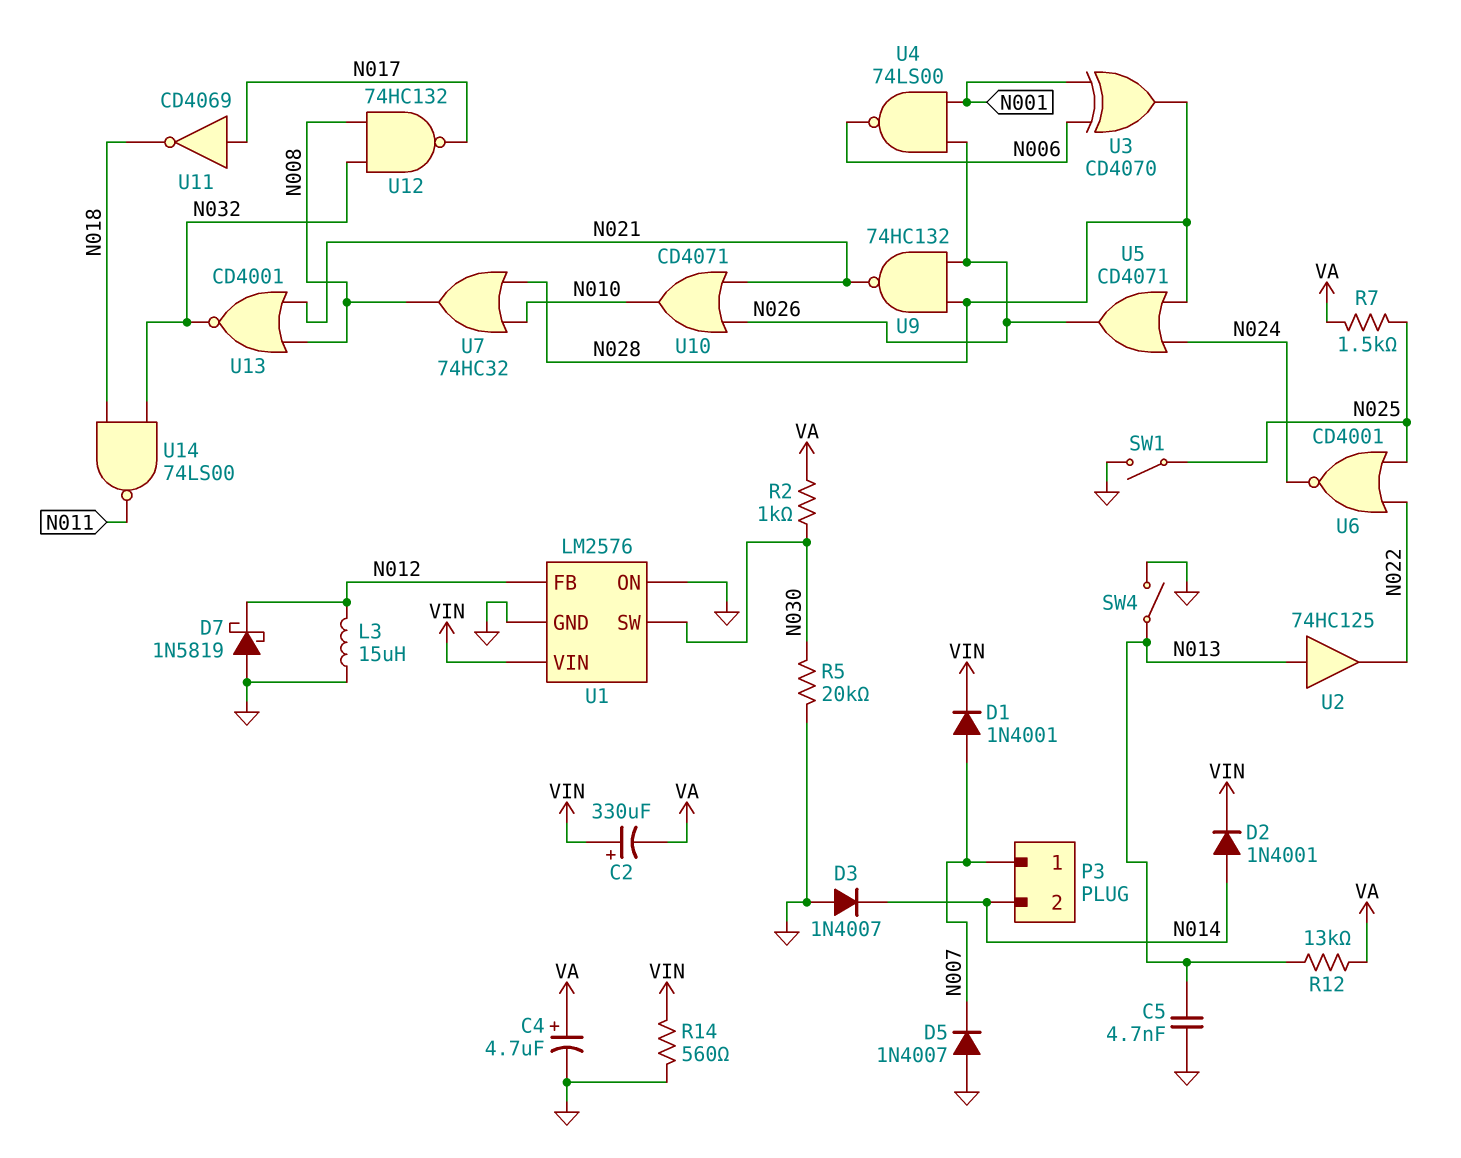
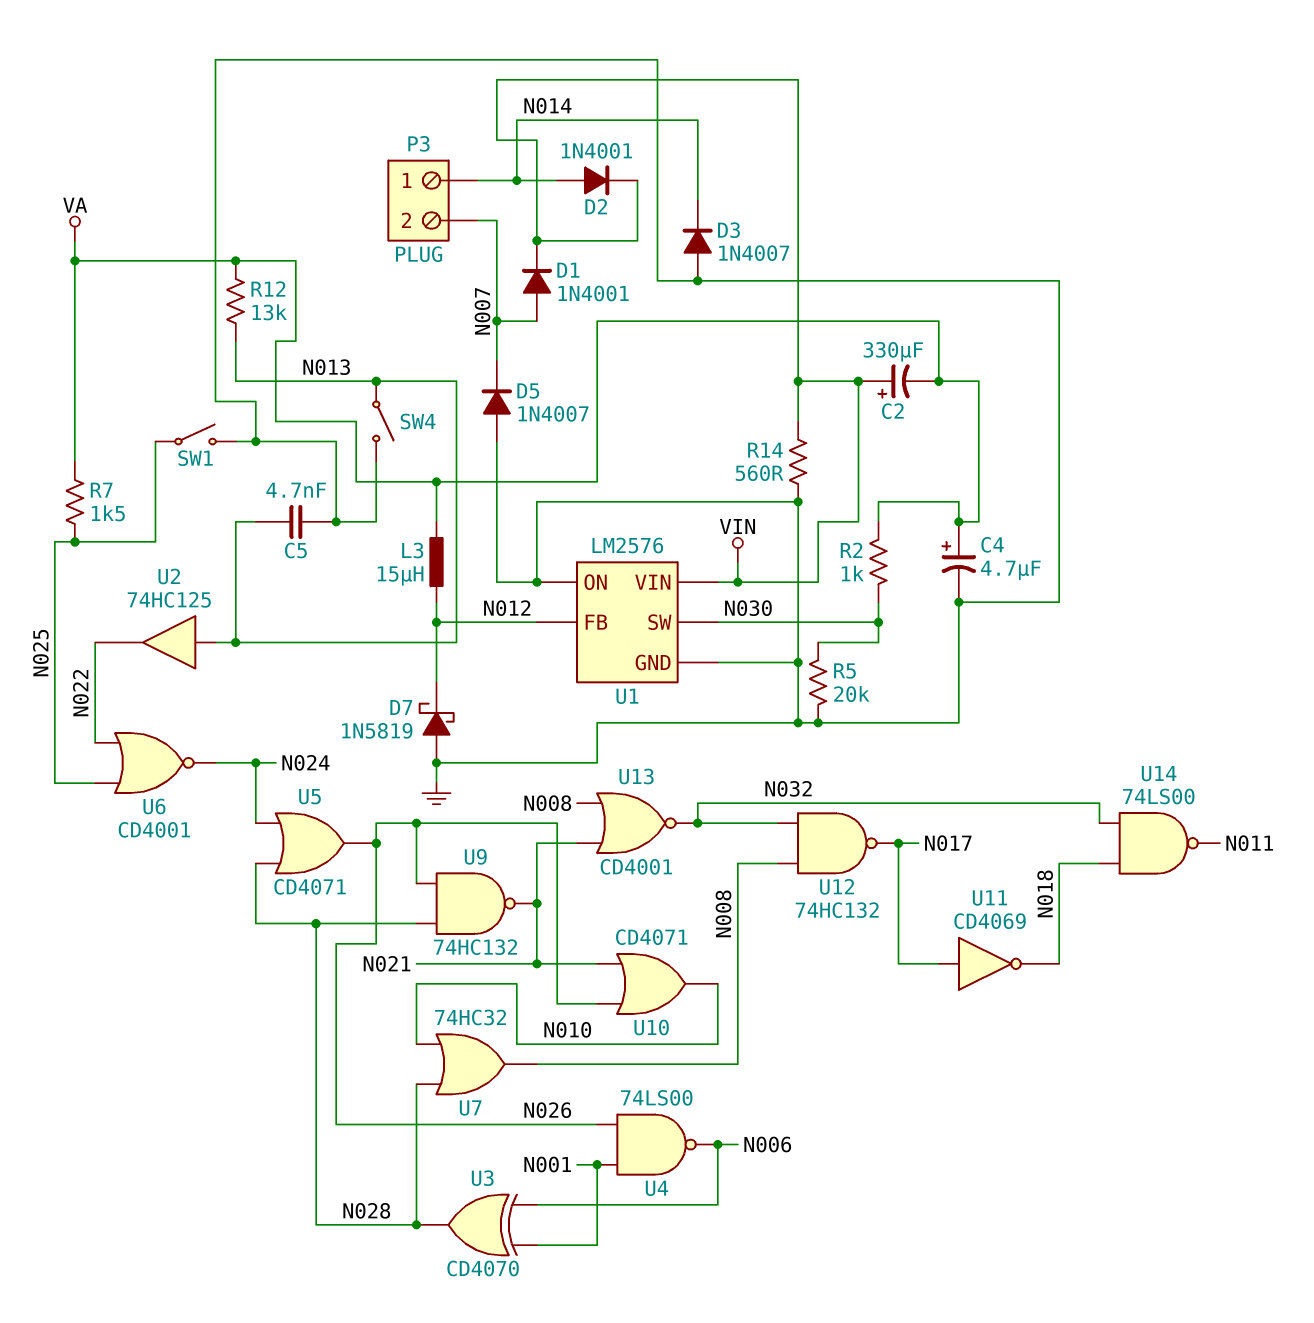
L3: 15uH (GND, N012) -> 15uH (N012, VA)
P3 pin 1: N007 -> N014
P3 pin 2: N014 -> N007

